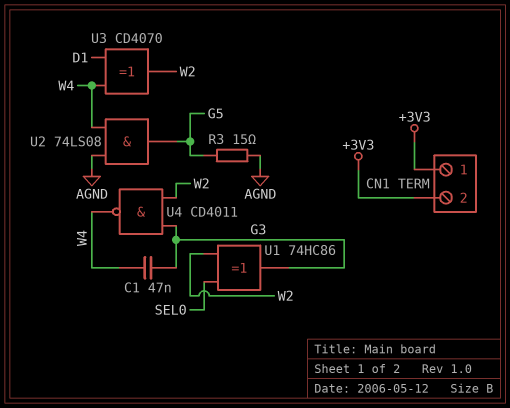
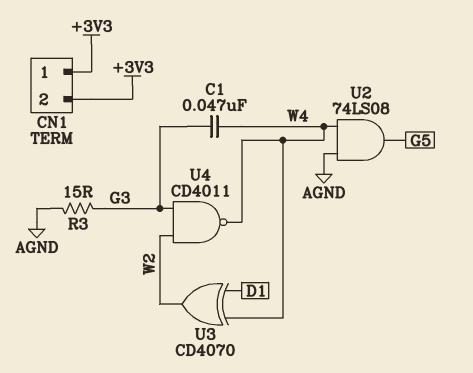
R3: 15 (AGND, G5) -> 15 (AGND, G3)
U1: XOR 74HC86 (in SEL0, in W2, out G3) -> none

